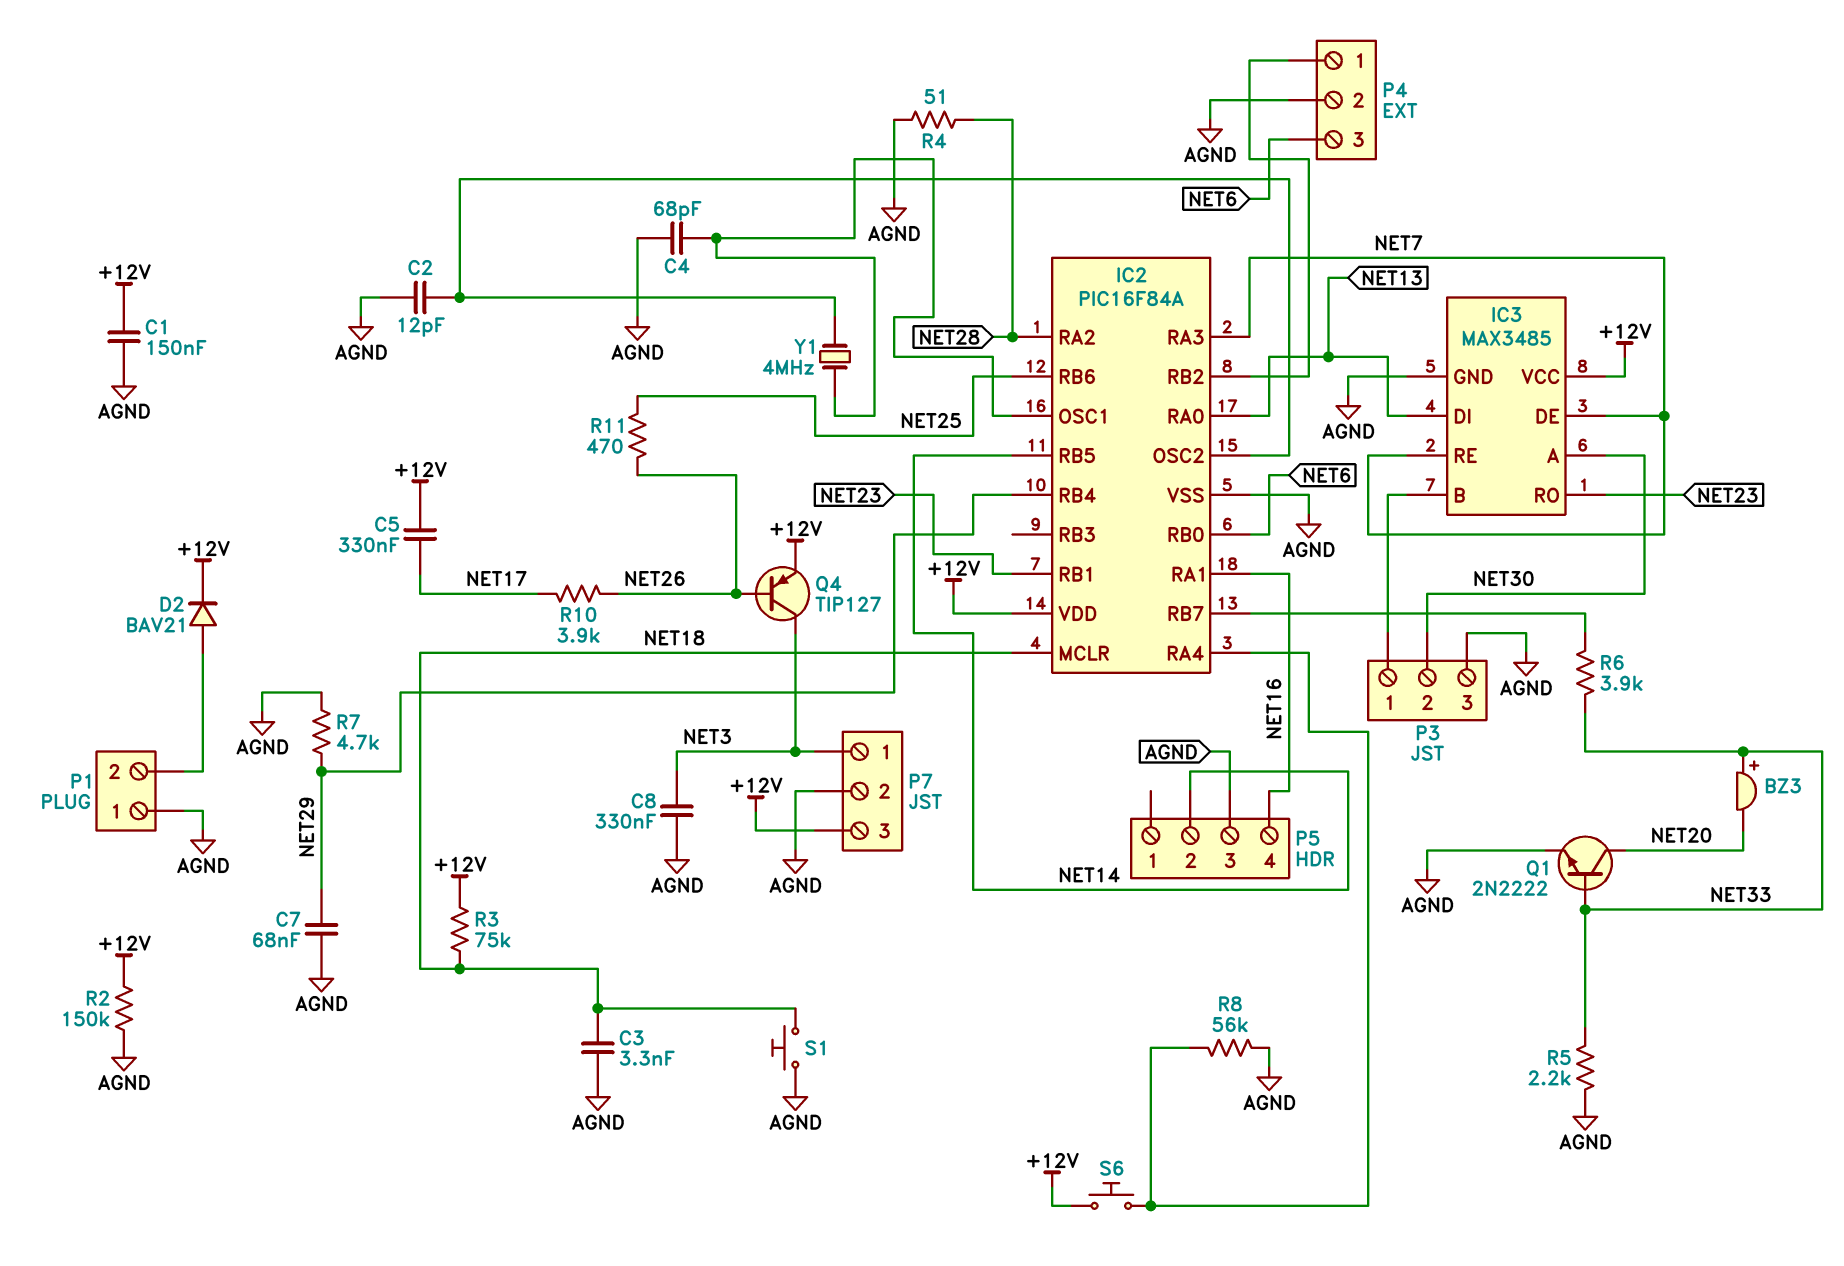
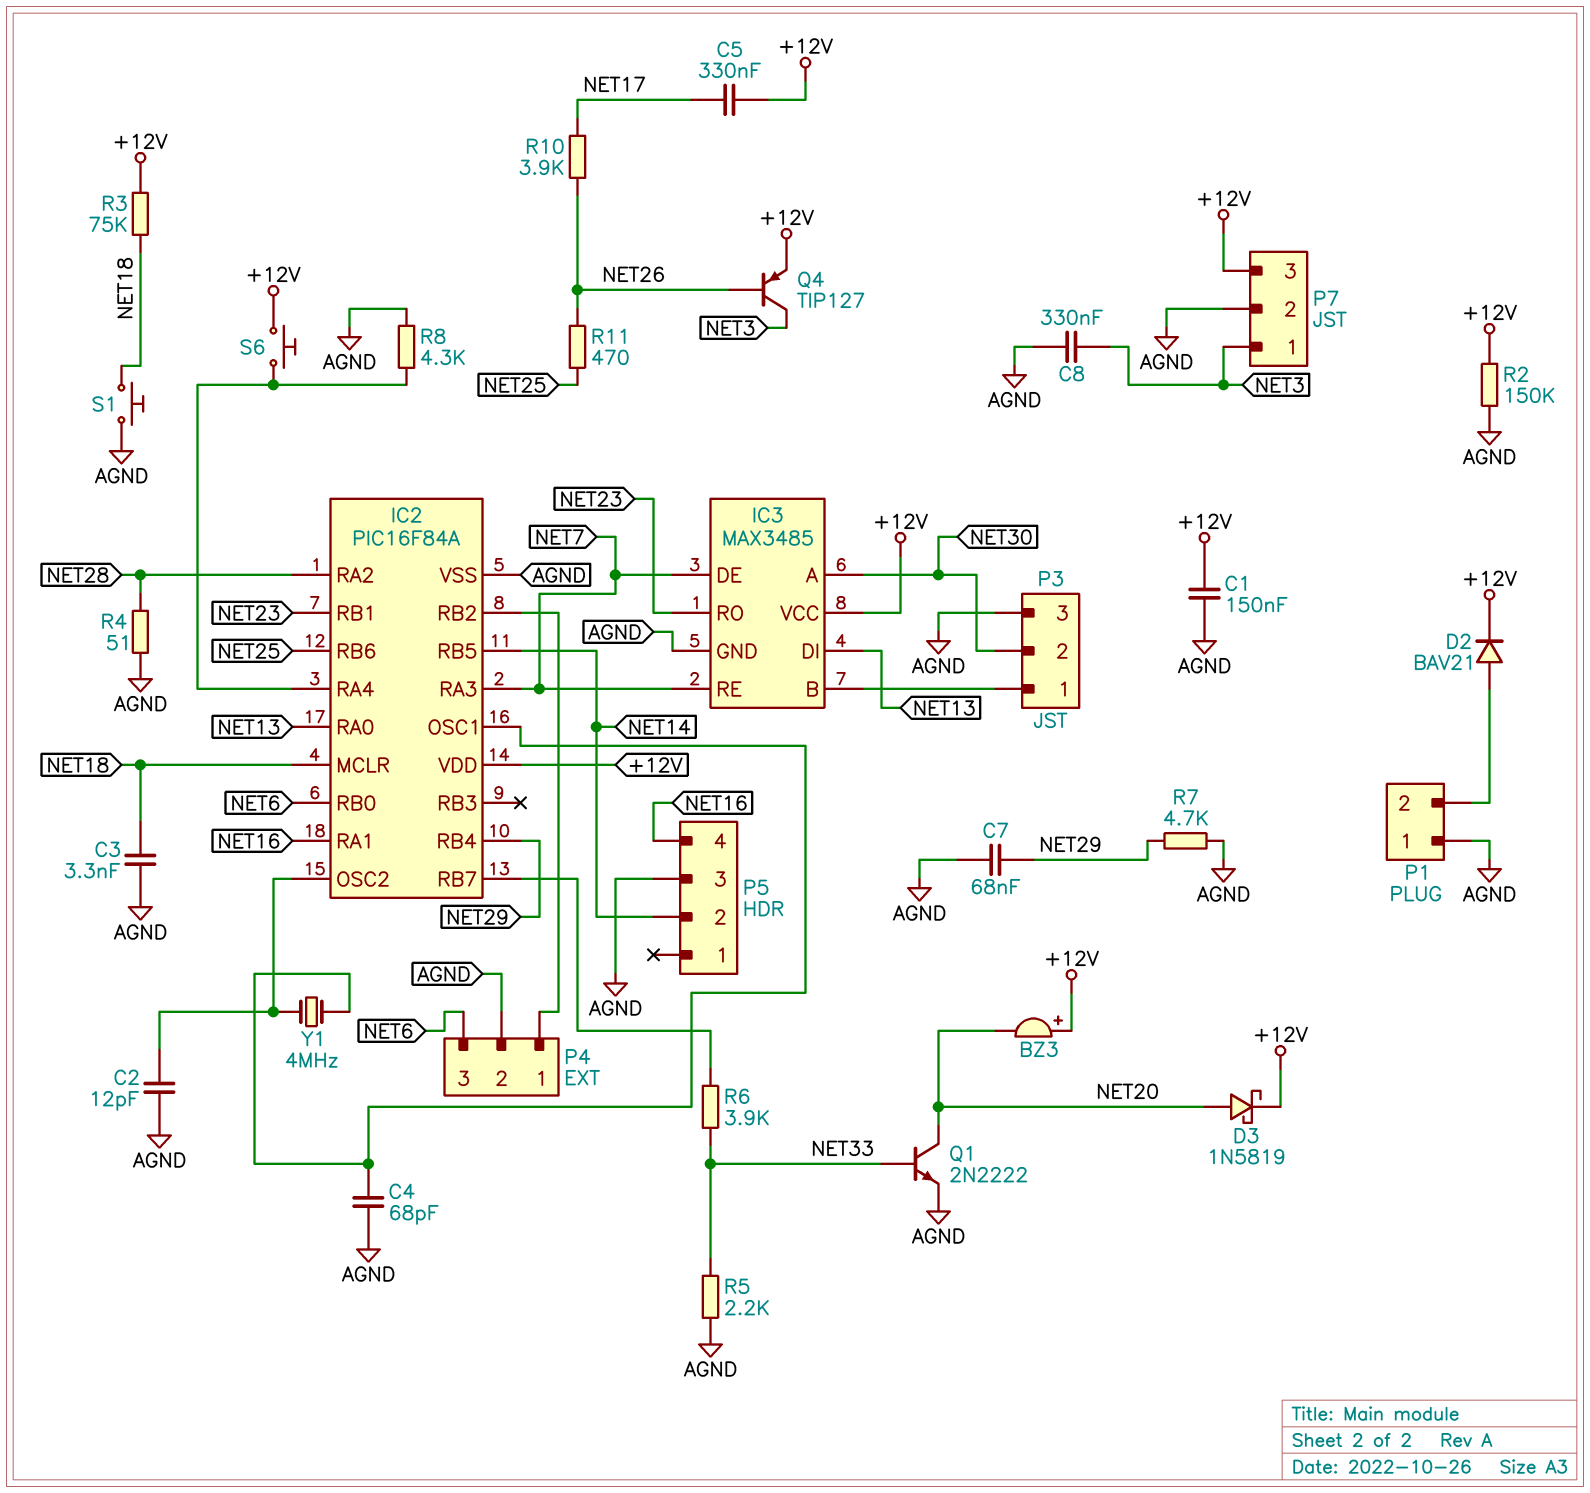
BZ3: buzzer (plus NET33, minus NET20) -> buzzer (plus +12V, minus NET20)
D3: none -> schottky 1N5819 (A NET20, K +12V)
R8: 56k (AGND, IC2/RA4) -> 4.3k (AGND, IC2/RA4)

